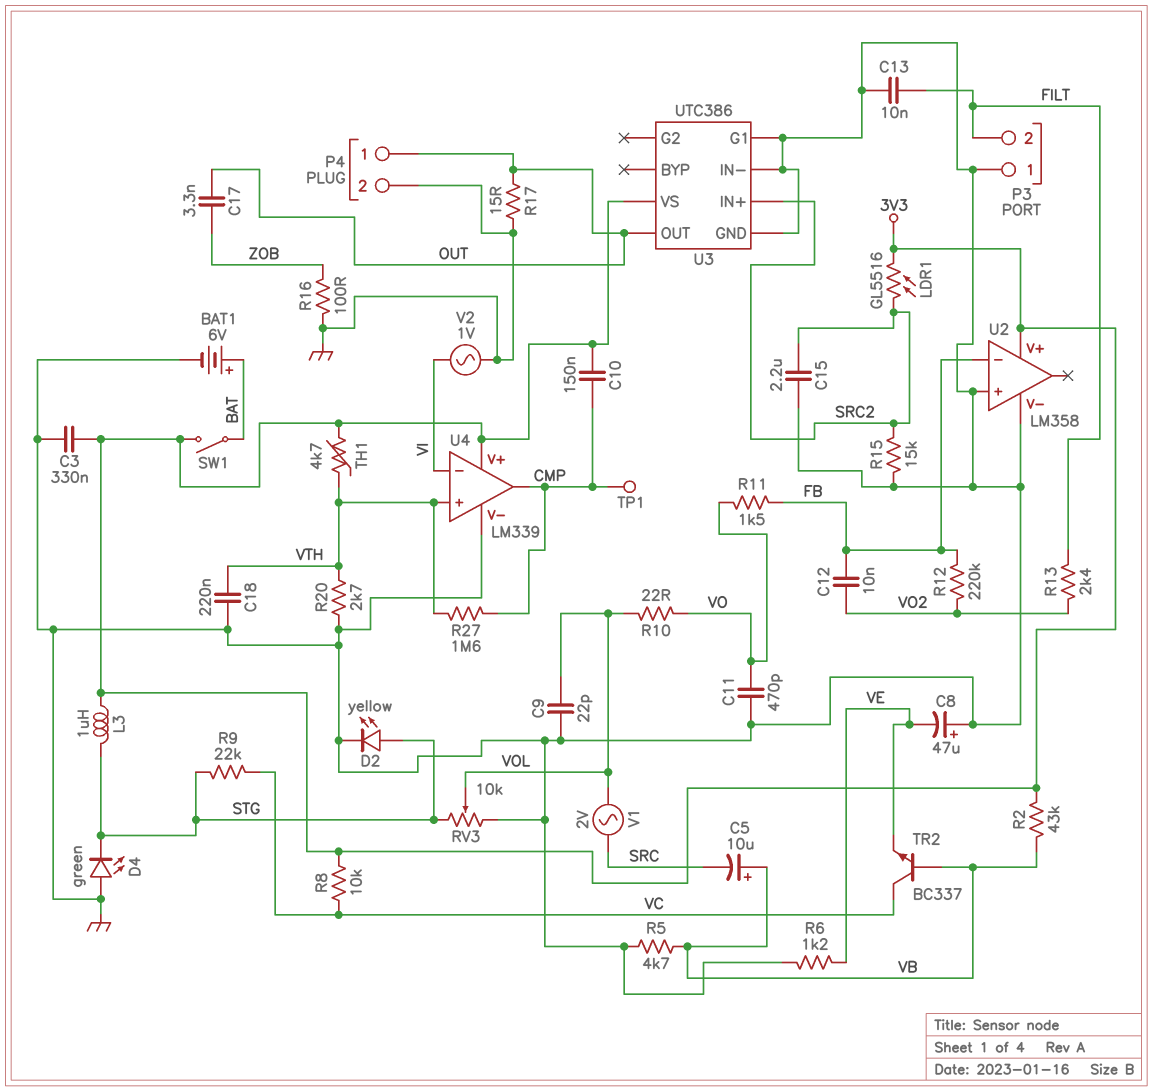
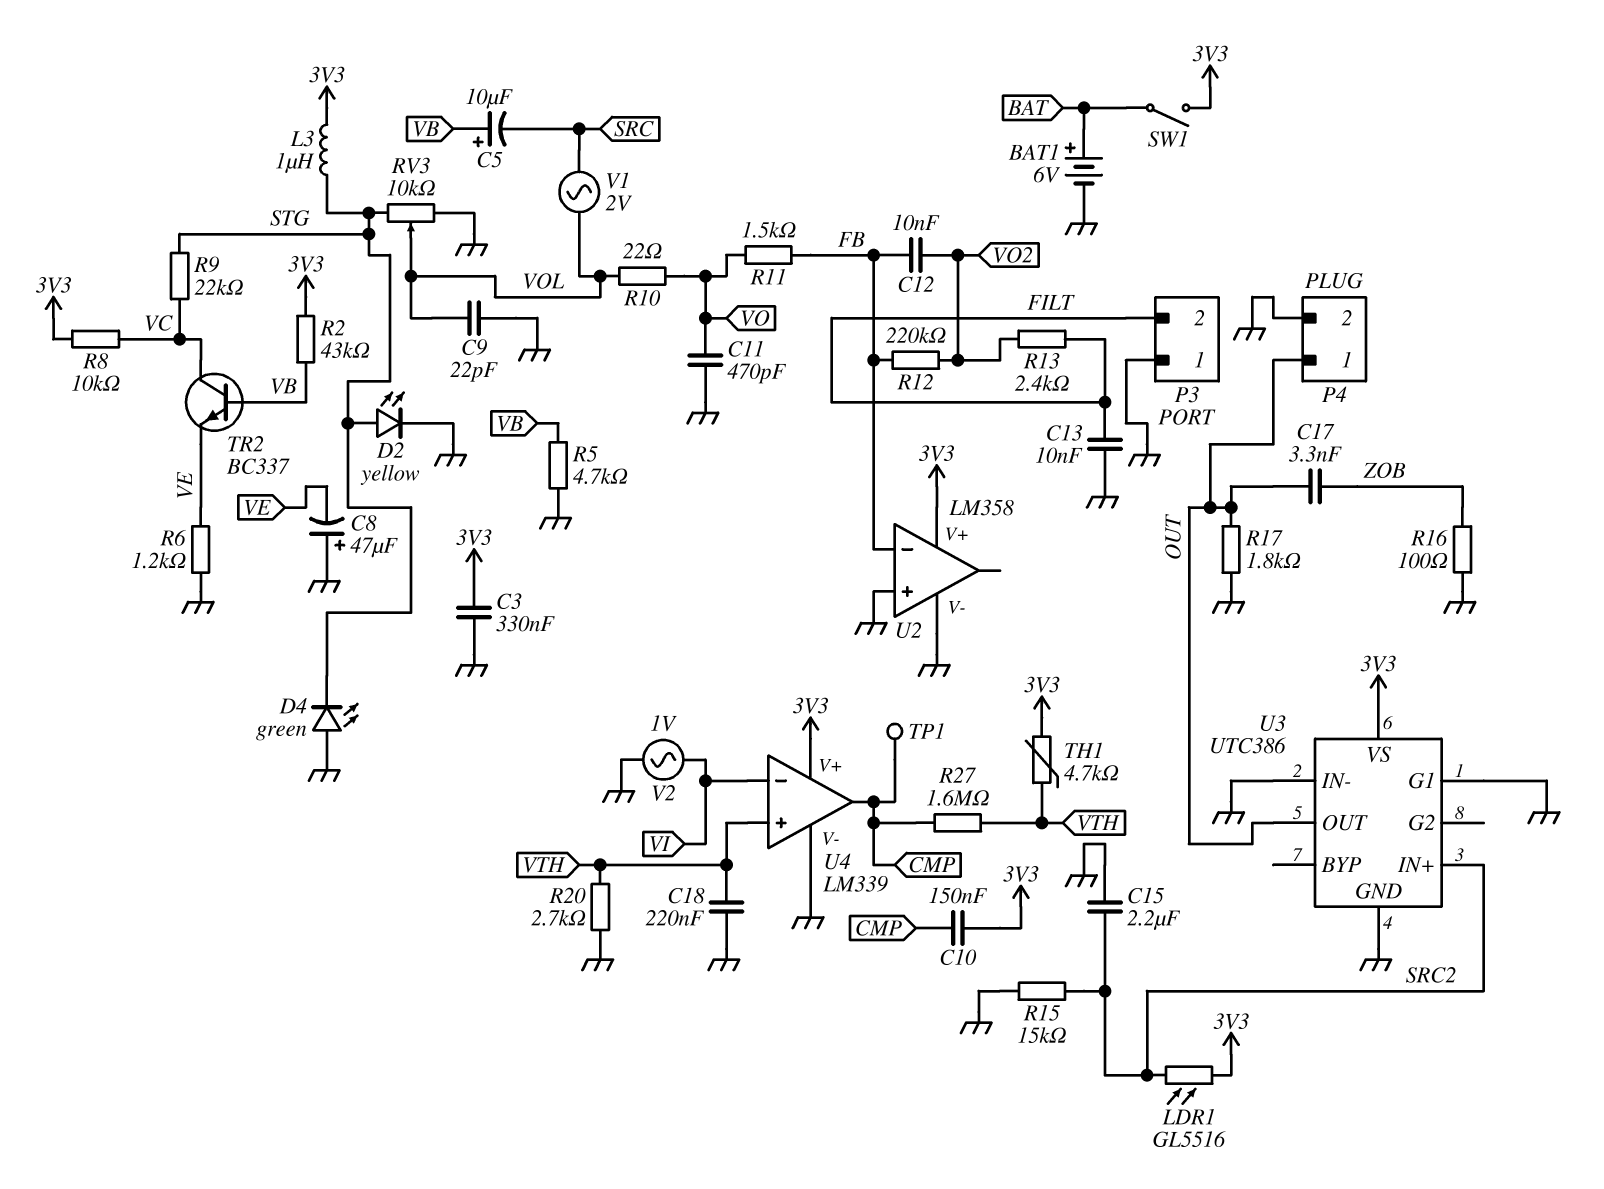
R17: 15 (GND, OUT) -> 1.8k (GND, OUT)

